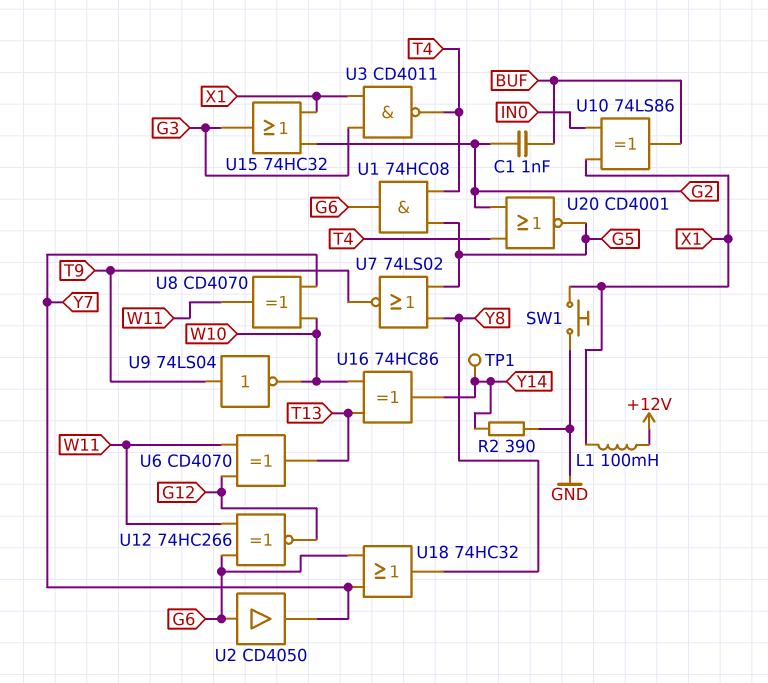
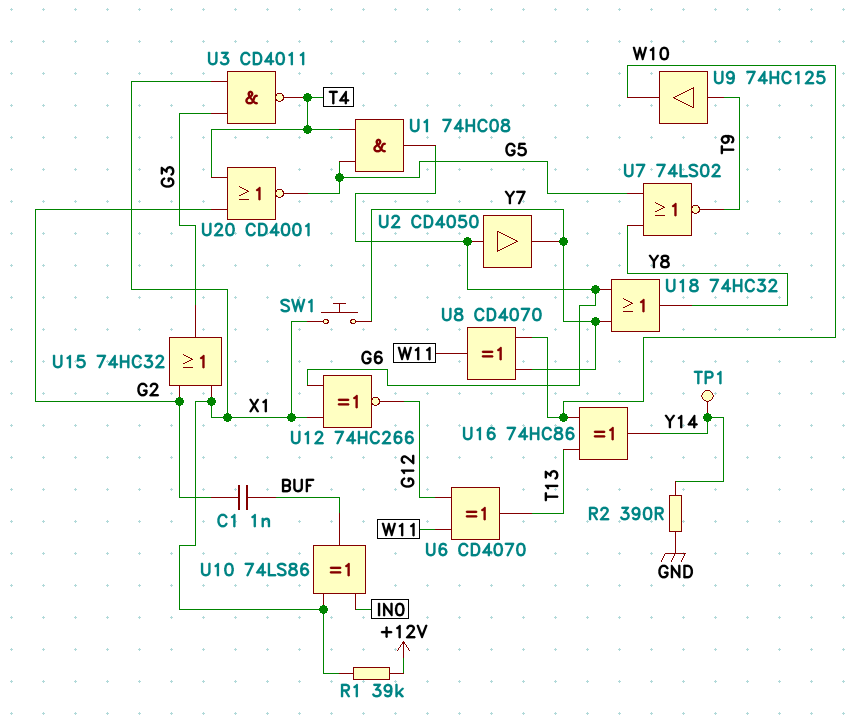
L1: 100mH (+12V, X1) -> none
R1: none -> 39k (+12V, X1)
SW1: button (GND, X1) -> button (X1, Y7)
U9: NOT 74LS04 (in T9, out W10) -> buffer 74HC125 (in T9, out W10)
U12: XNOR 74HC266 (in G6, in W11, out G12) -> XNOR 74HC266 (in G6, in X1, out G12)

